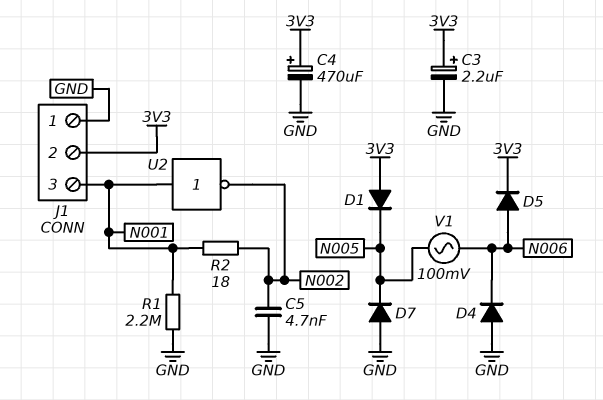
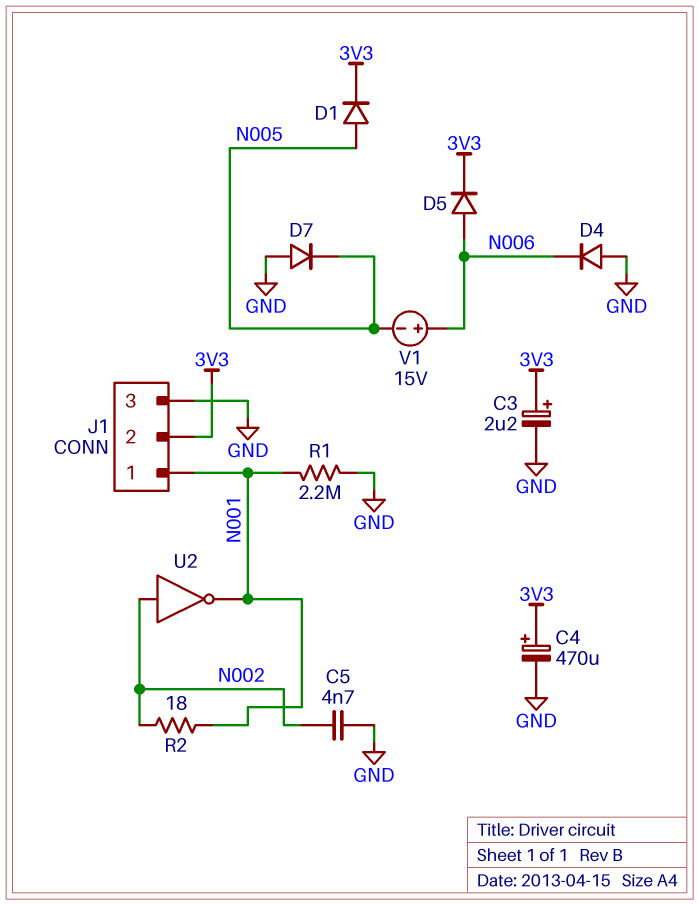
D1: diode (A 3V3, K N005) -> diode (A N005, K 3V3)
J1 pin 1: GND -> N001
J1 pin 3: N001 -> GND
U2: NOT (in N001, out N002) -> NOT (in N002, out N001)
V1: AC 100mV (N005, N006) -> 15V (plus N006, minus N005)

